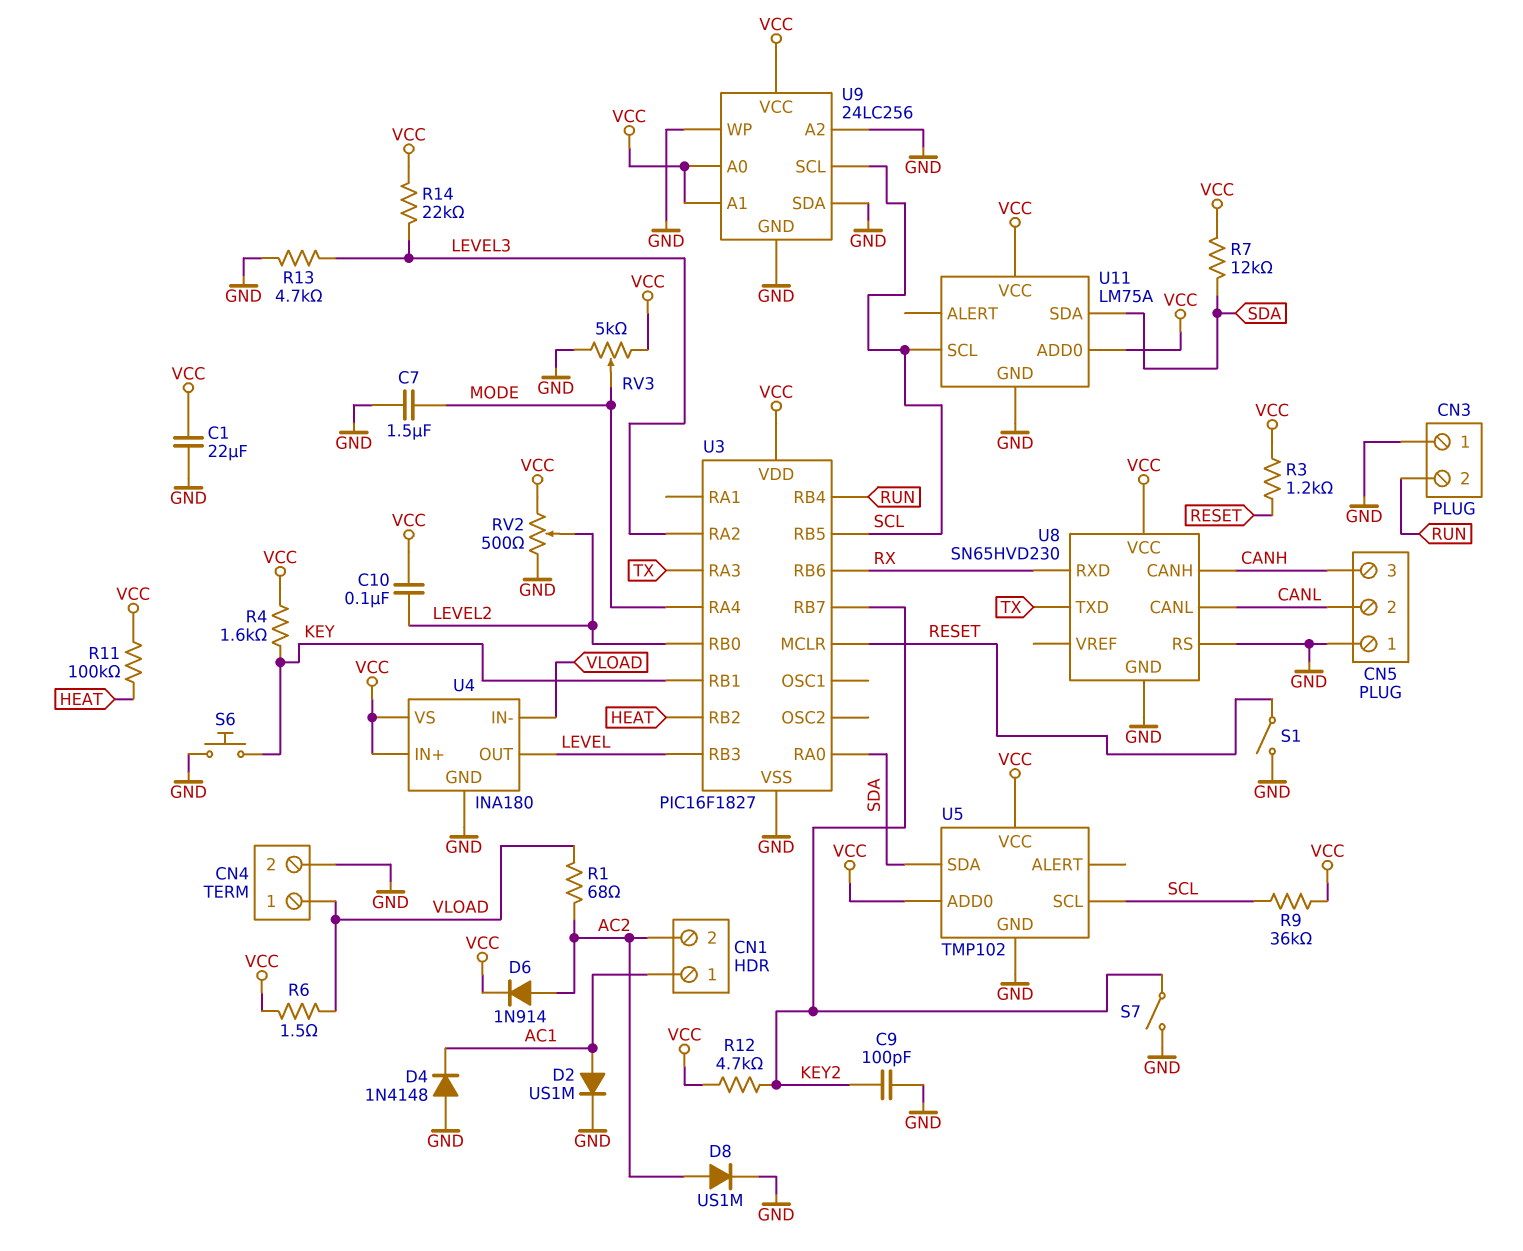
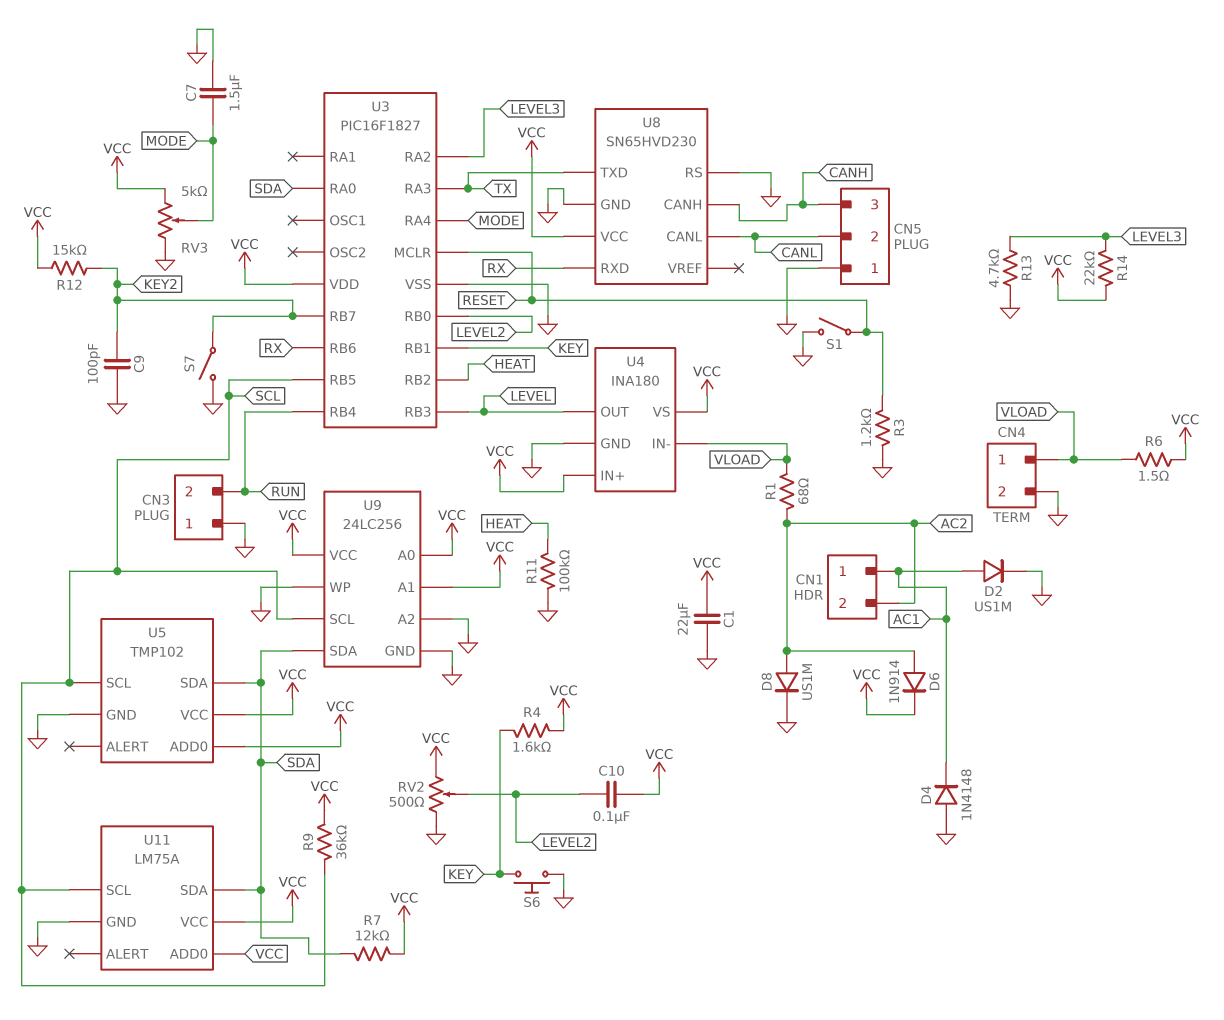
R3: 1.2k (RESET, VCC) -> 1.2k (GND, RESET)
R11: 100k (HEAT, VCC) -> 100k (GND, HEAT)
R12: 4.7k (KEY2, VCC) -> 15k (KEY2, VCC)
U9 pin SDA: GND -> SDA

